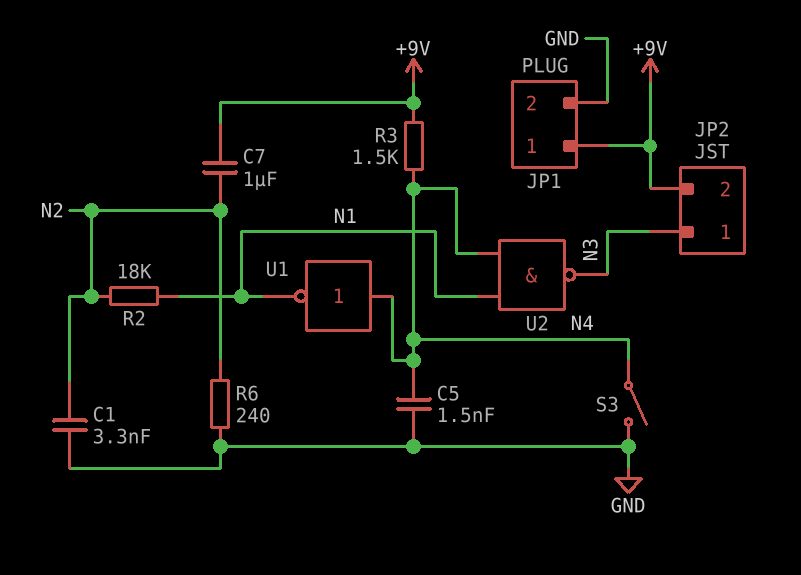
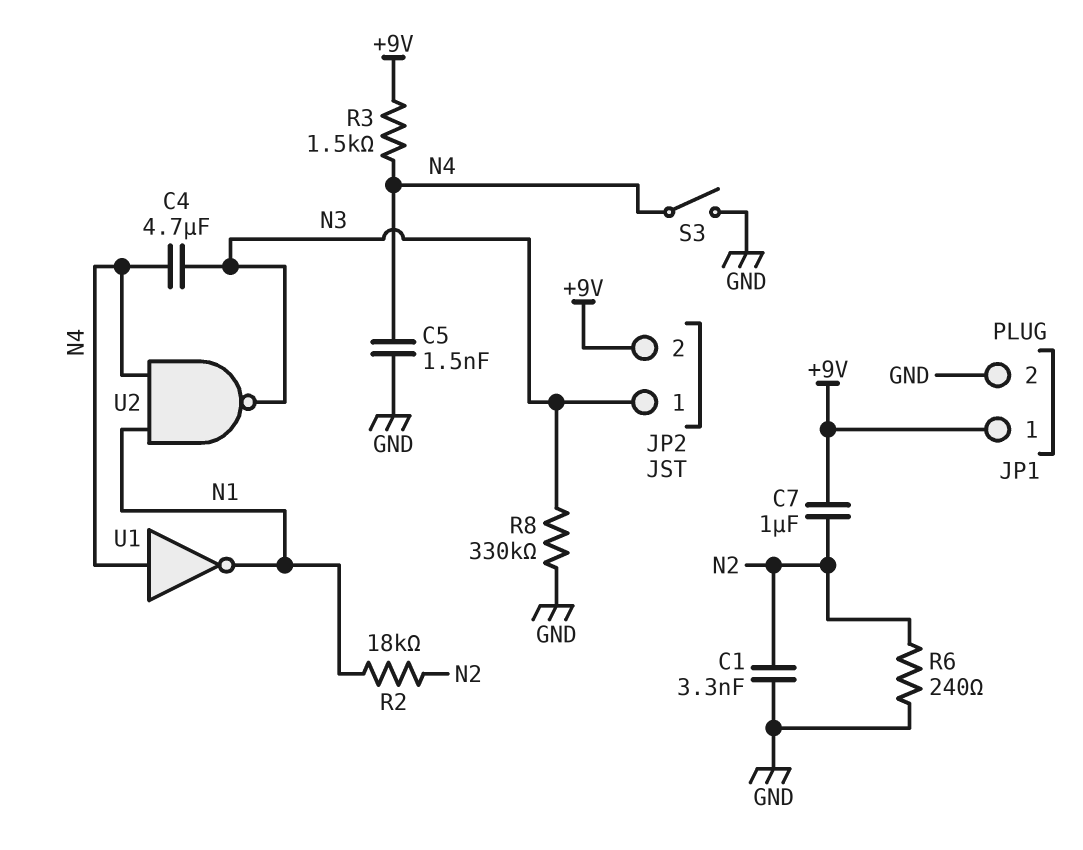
C4: none -> 4.7uF (N3, N4)
R8: none -> 330k (GND, N3)

